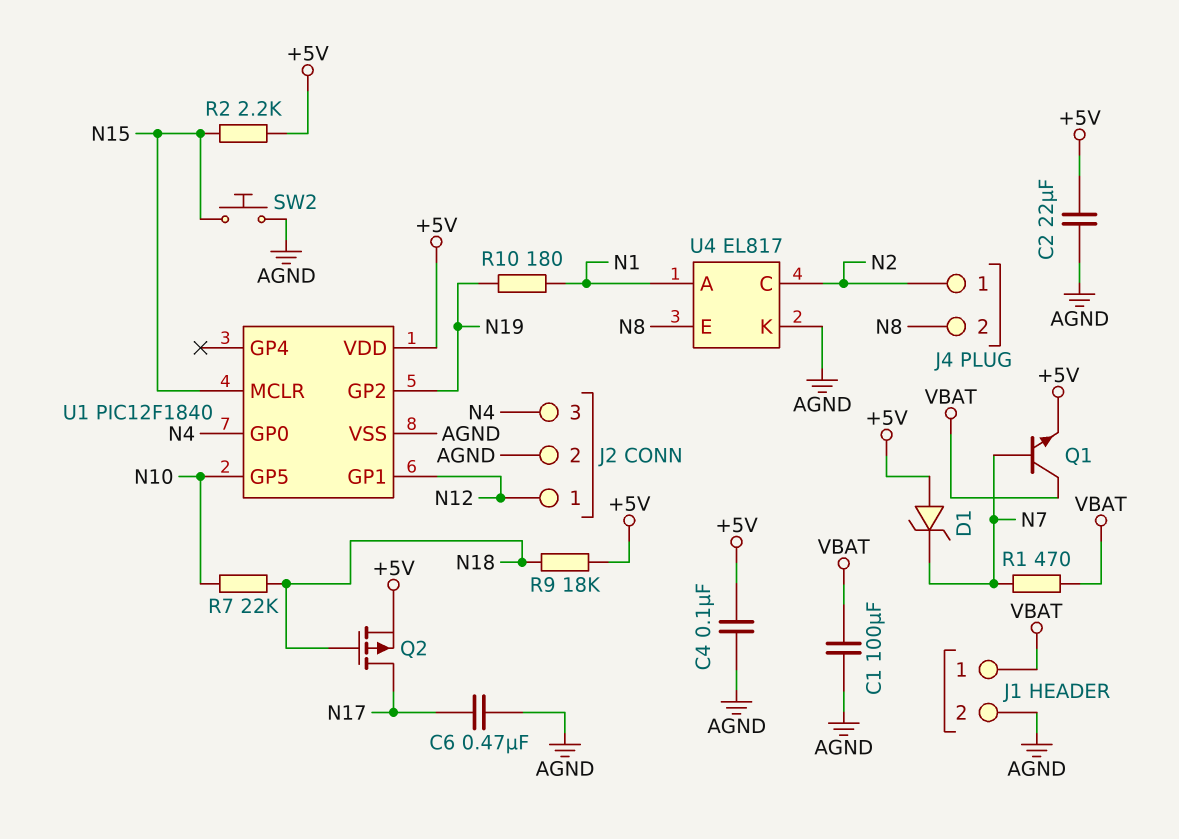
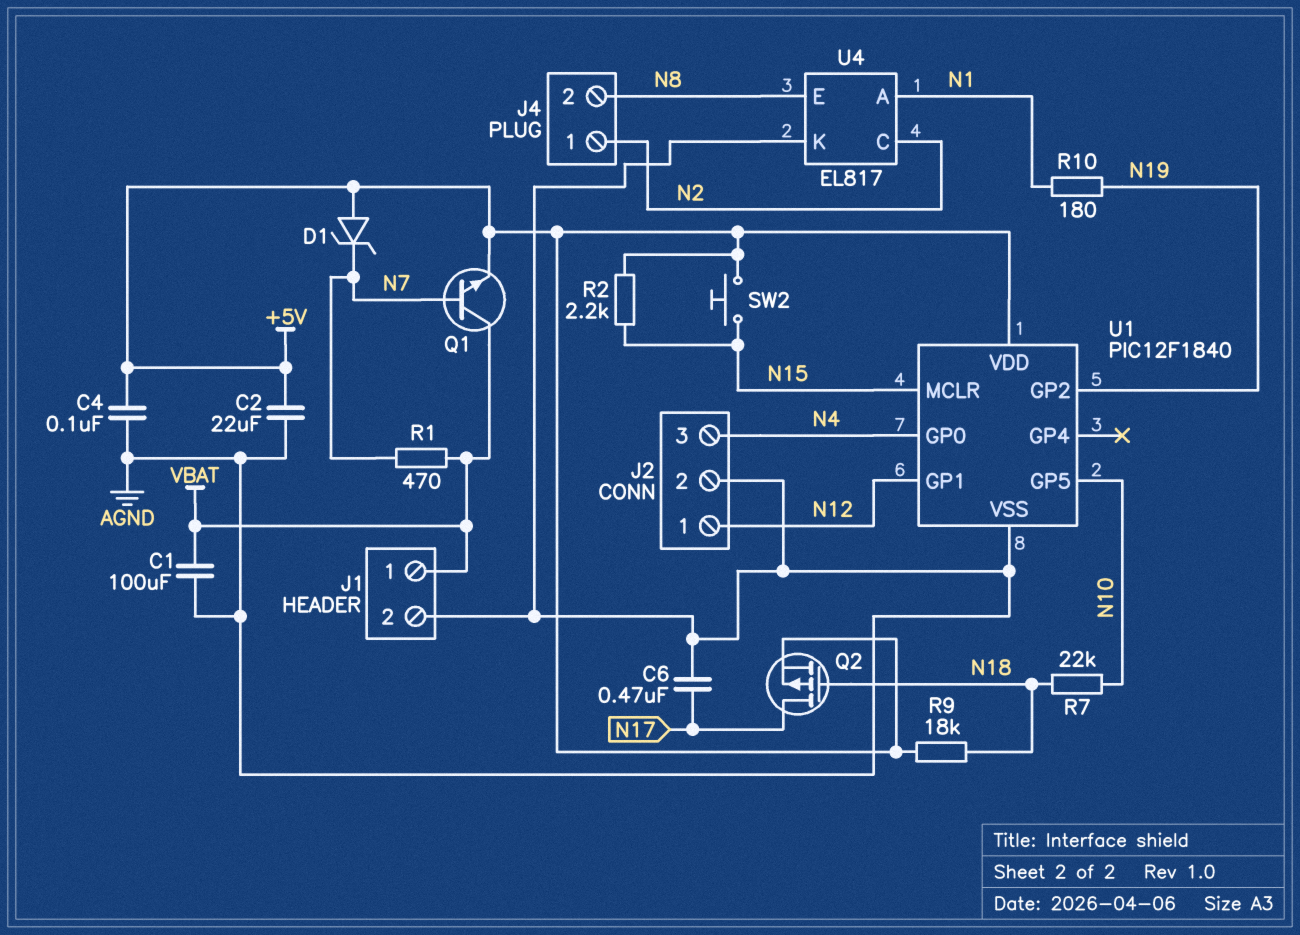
SW2: button (AGND, N15) -> button (+5V, N15)

